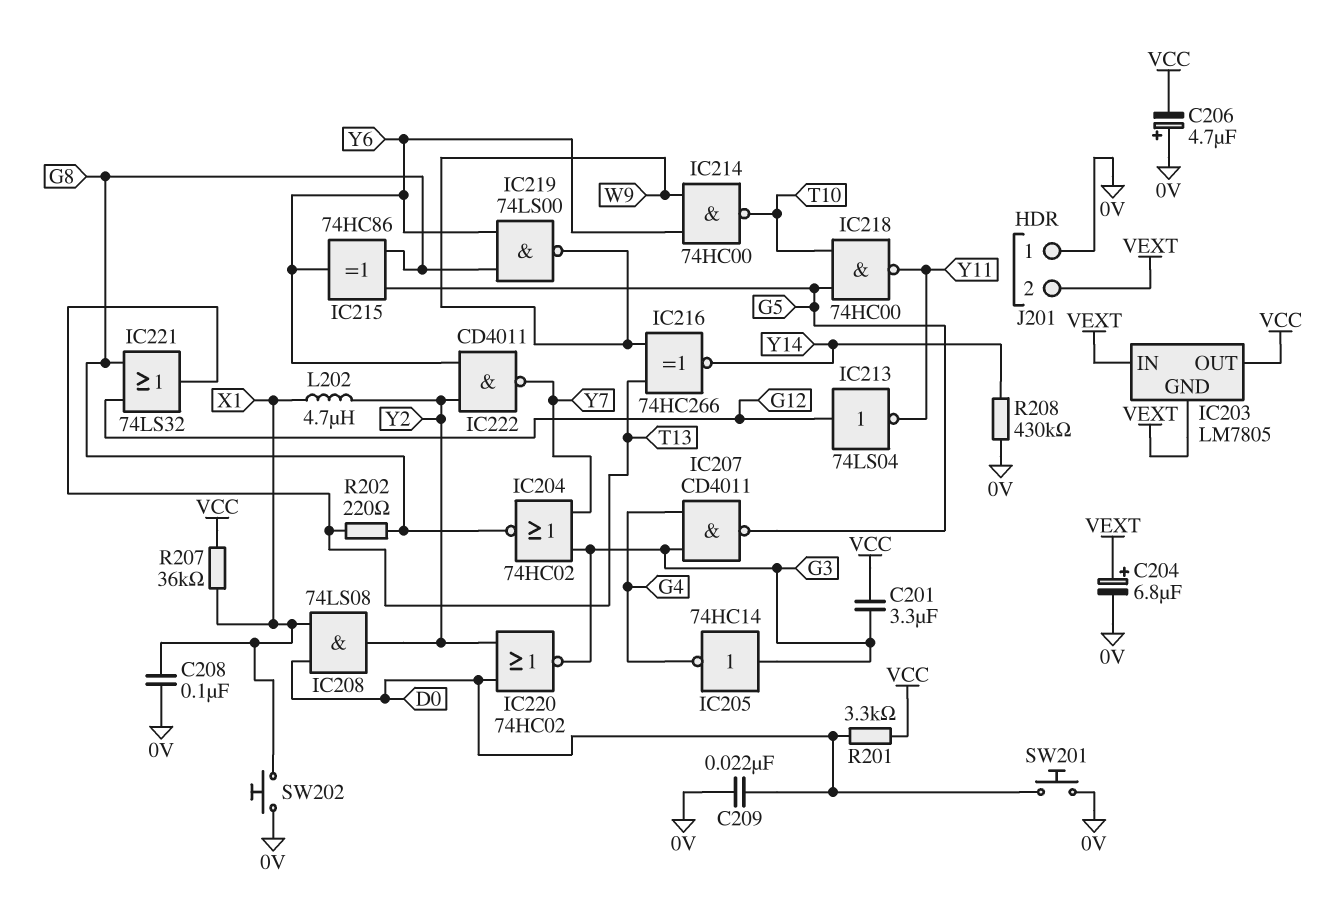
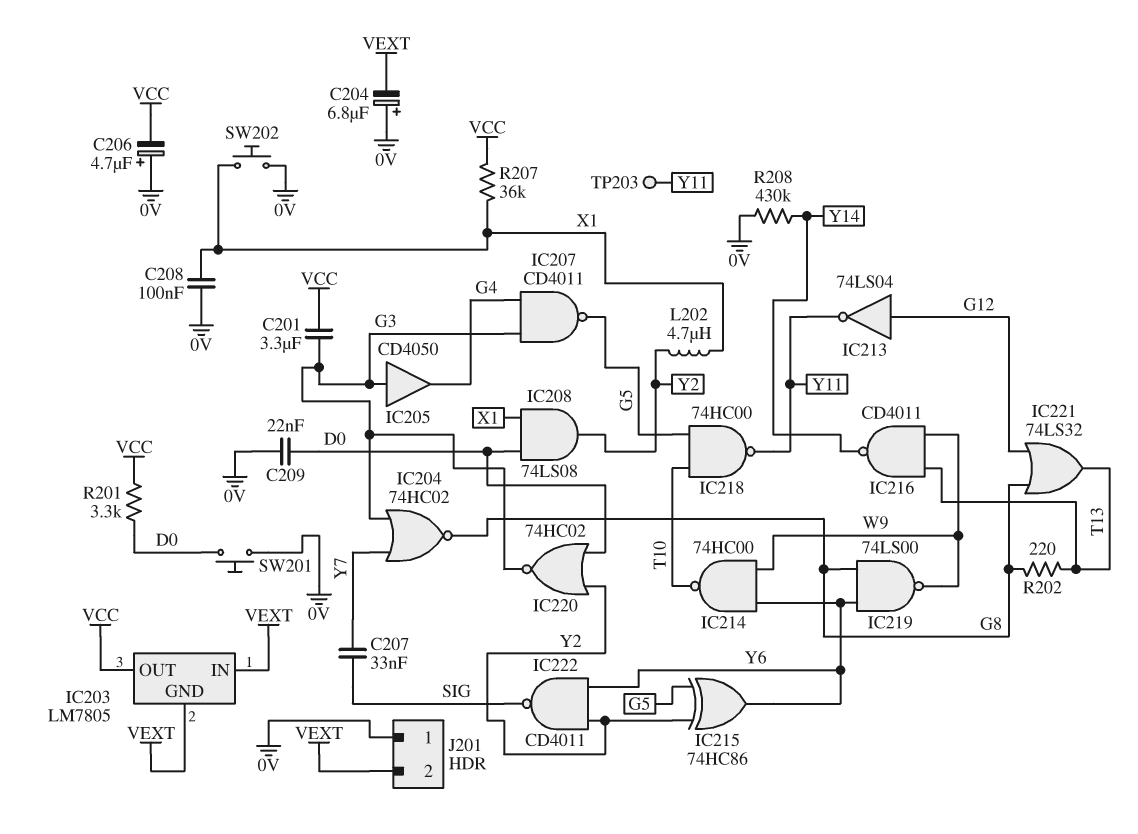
C204: 6.8uF (plus VEXT, minus 0V) -> 6.8uF (plus 0V, minus VEXT)
C207: none -> 33nF (SIG, Y7)
IC205: NOT 74HC14 (in G3, out G4) -> buffer CD4050 (in G3, out G4)
IC215: XOR 74HC86 (in G5, in G8, out Y6) -> XOR 74HC86 (in G5, in Y2, out Y6)
IC216: XNOR 74HC266 (in T13, in W9, out Y14) -> NAND CD4011 (in T13, in W9, out Y14)
IC222: NAND CD4011 (in Y2, in Y6, out Y7) -> NAND CD4011 (in Y2, in Y6, out SIG)
TP203: none -> test point (Y11)

